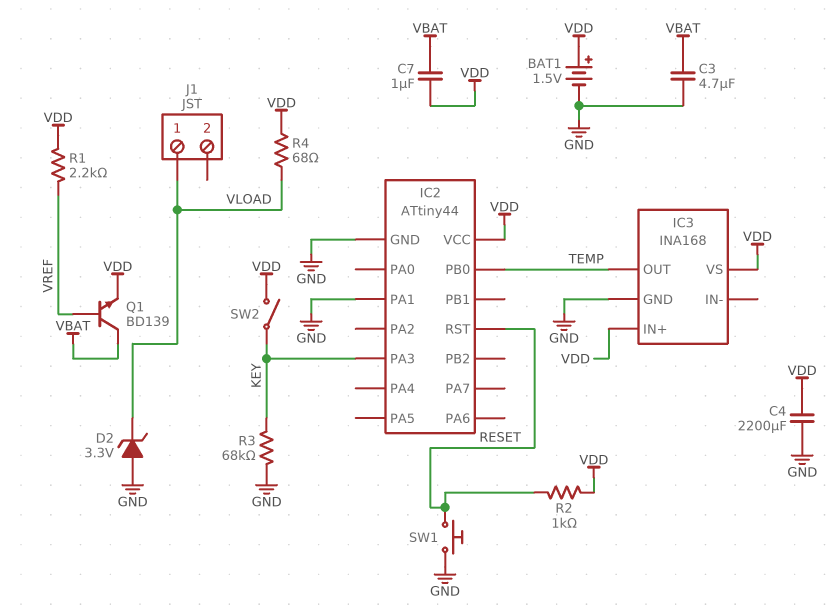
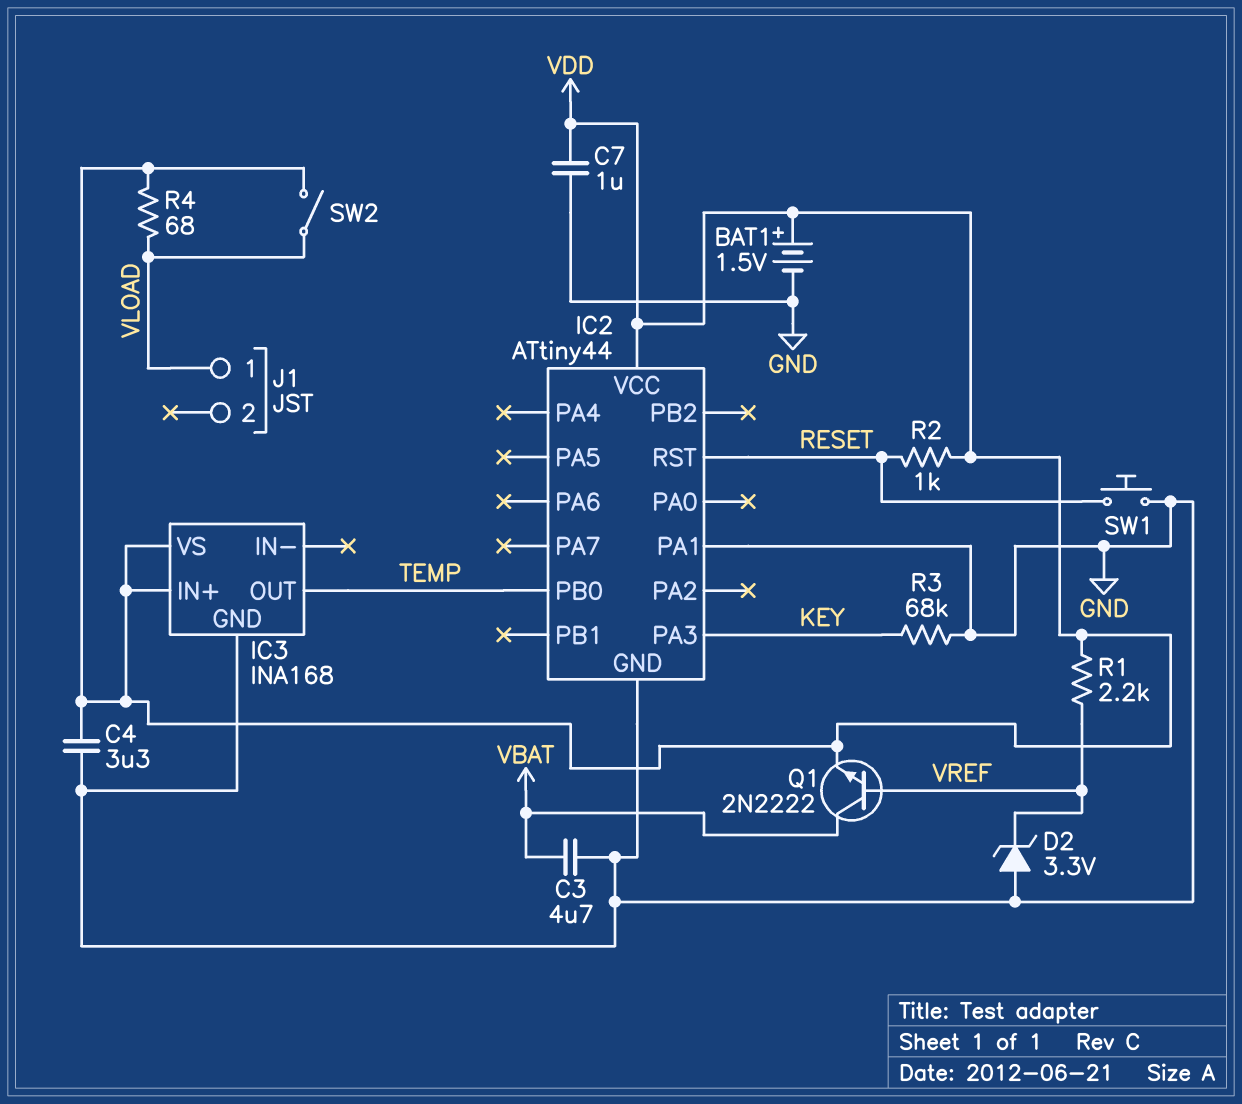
C4: 2200uF (GND, VDD) -> 3.3uF (GND, VDD)
C7: 1uF (VBAT, VDD) -> 1uF (GND, VDD)
D2: zener 3.3V (A GND, K VLOAD) -> zener 3.3V (A GND, K VREF)
Q1: NPN BD139 (B VREF, C VBAT, E VDD) -> NPN 2N2222 (B VREF, C VBAT, E VDD)
SW2: switch (KEY, VDD) -> switch (VDD, VLOAD)

